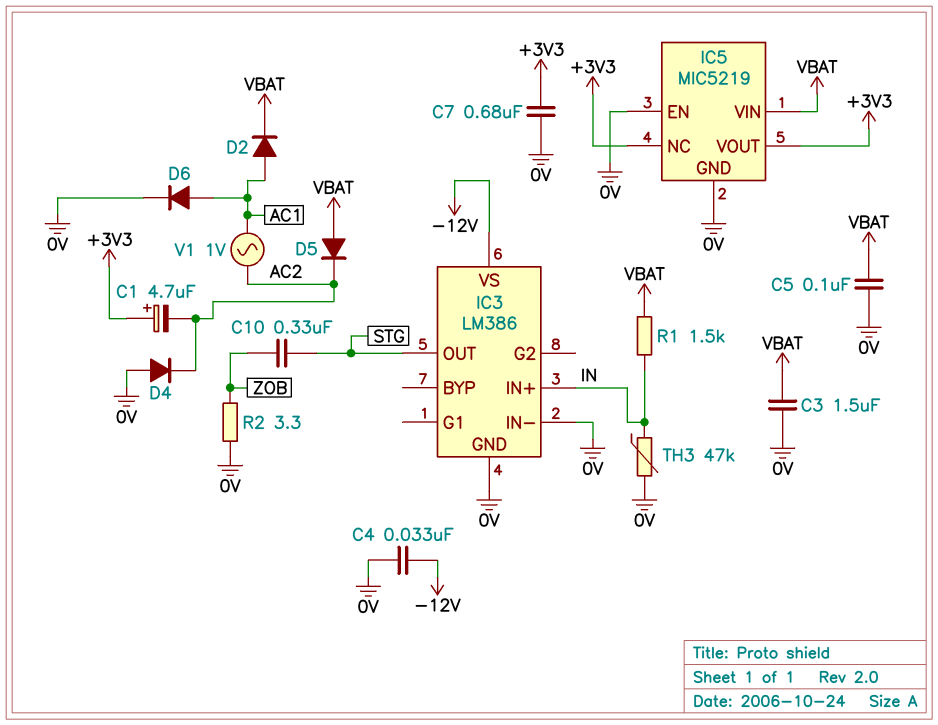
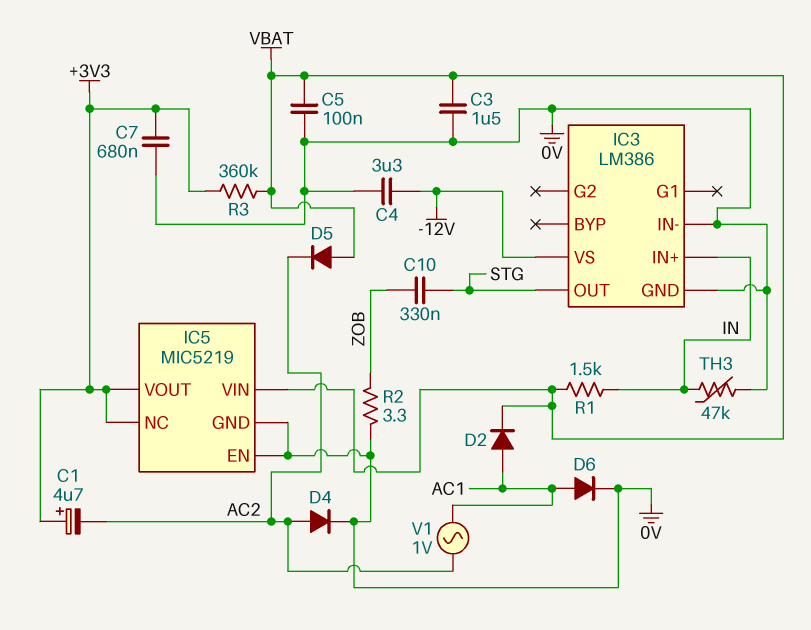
C4: 33nF (-12V, 0V) -> 3.3uF (-12V, 0V)
D4: diode (A 0V, K AC2) -> diode (A AC2, K 0V)
R3: none -> 360k (+3V3, VBAT)

